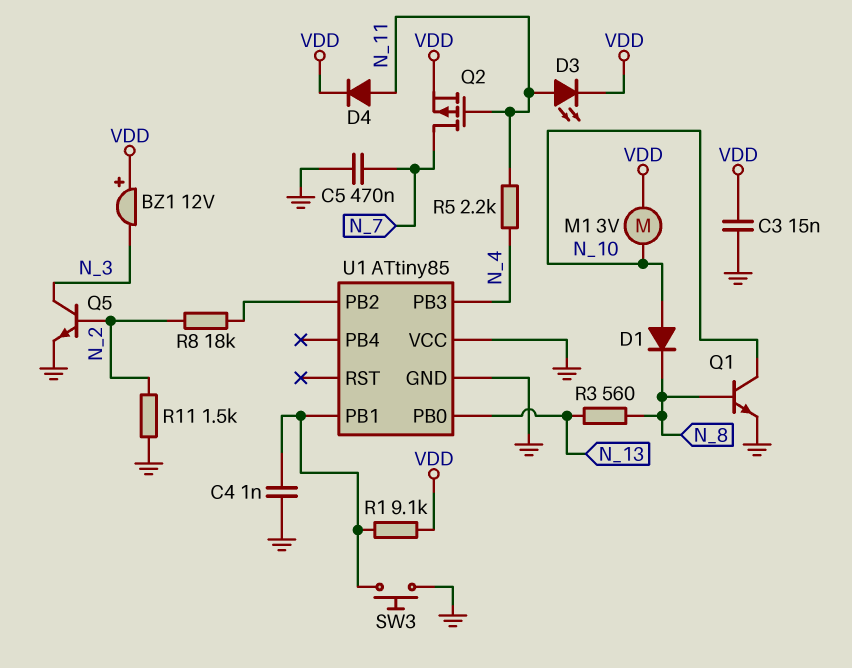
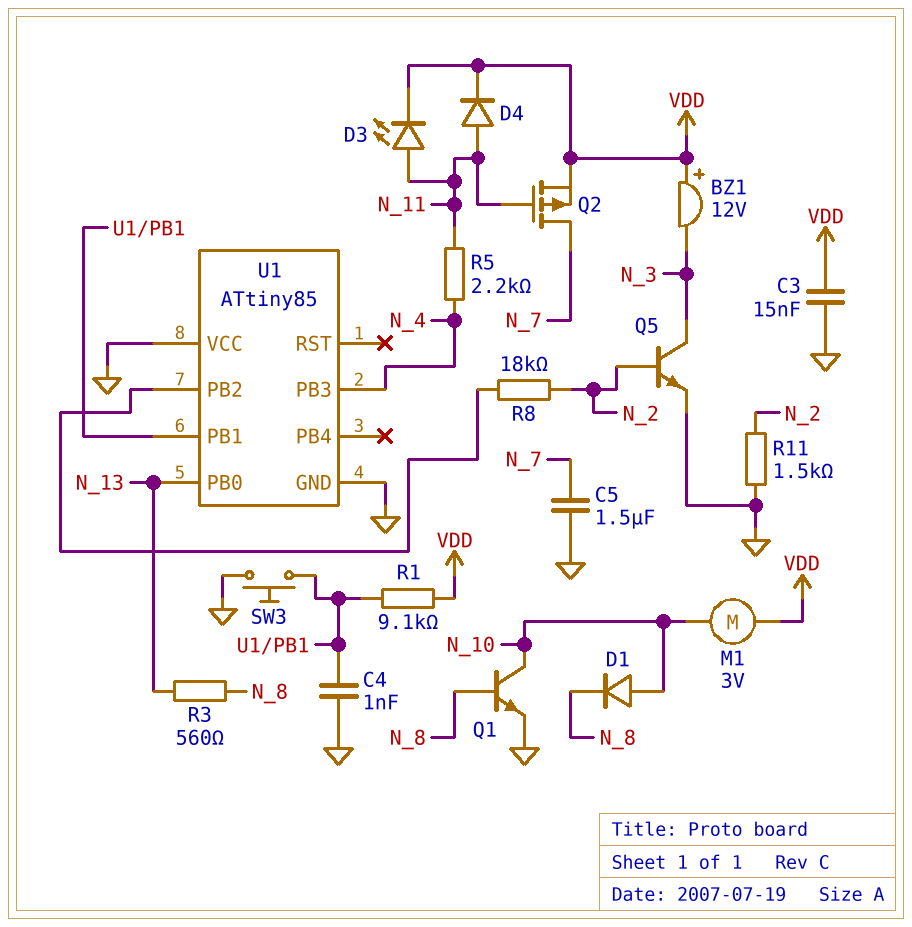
C5: 470nF (GND, N_7) -> 1.5uF (GND, N_7)

